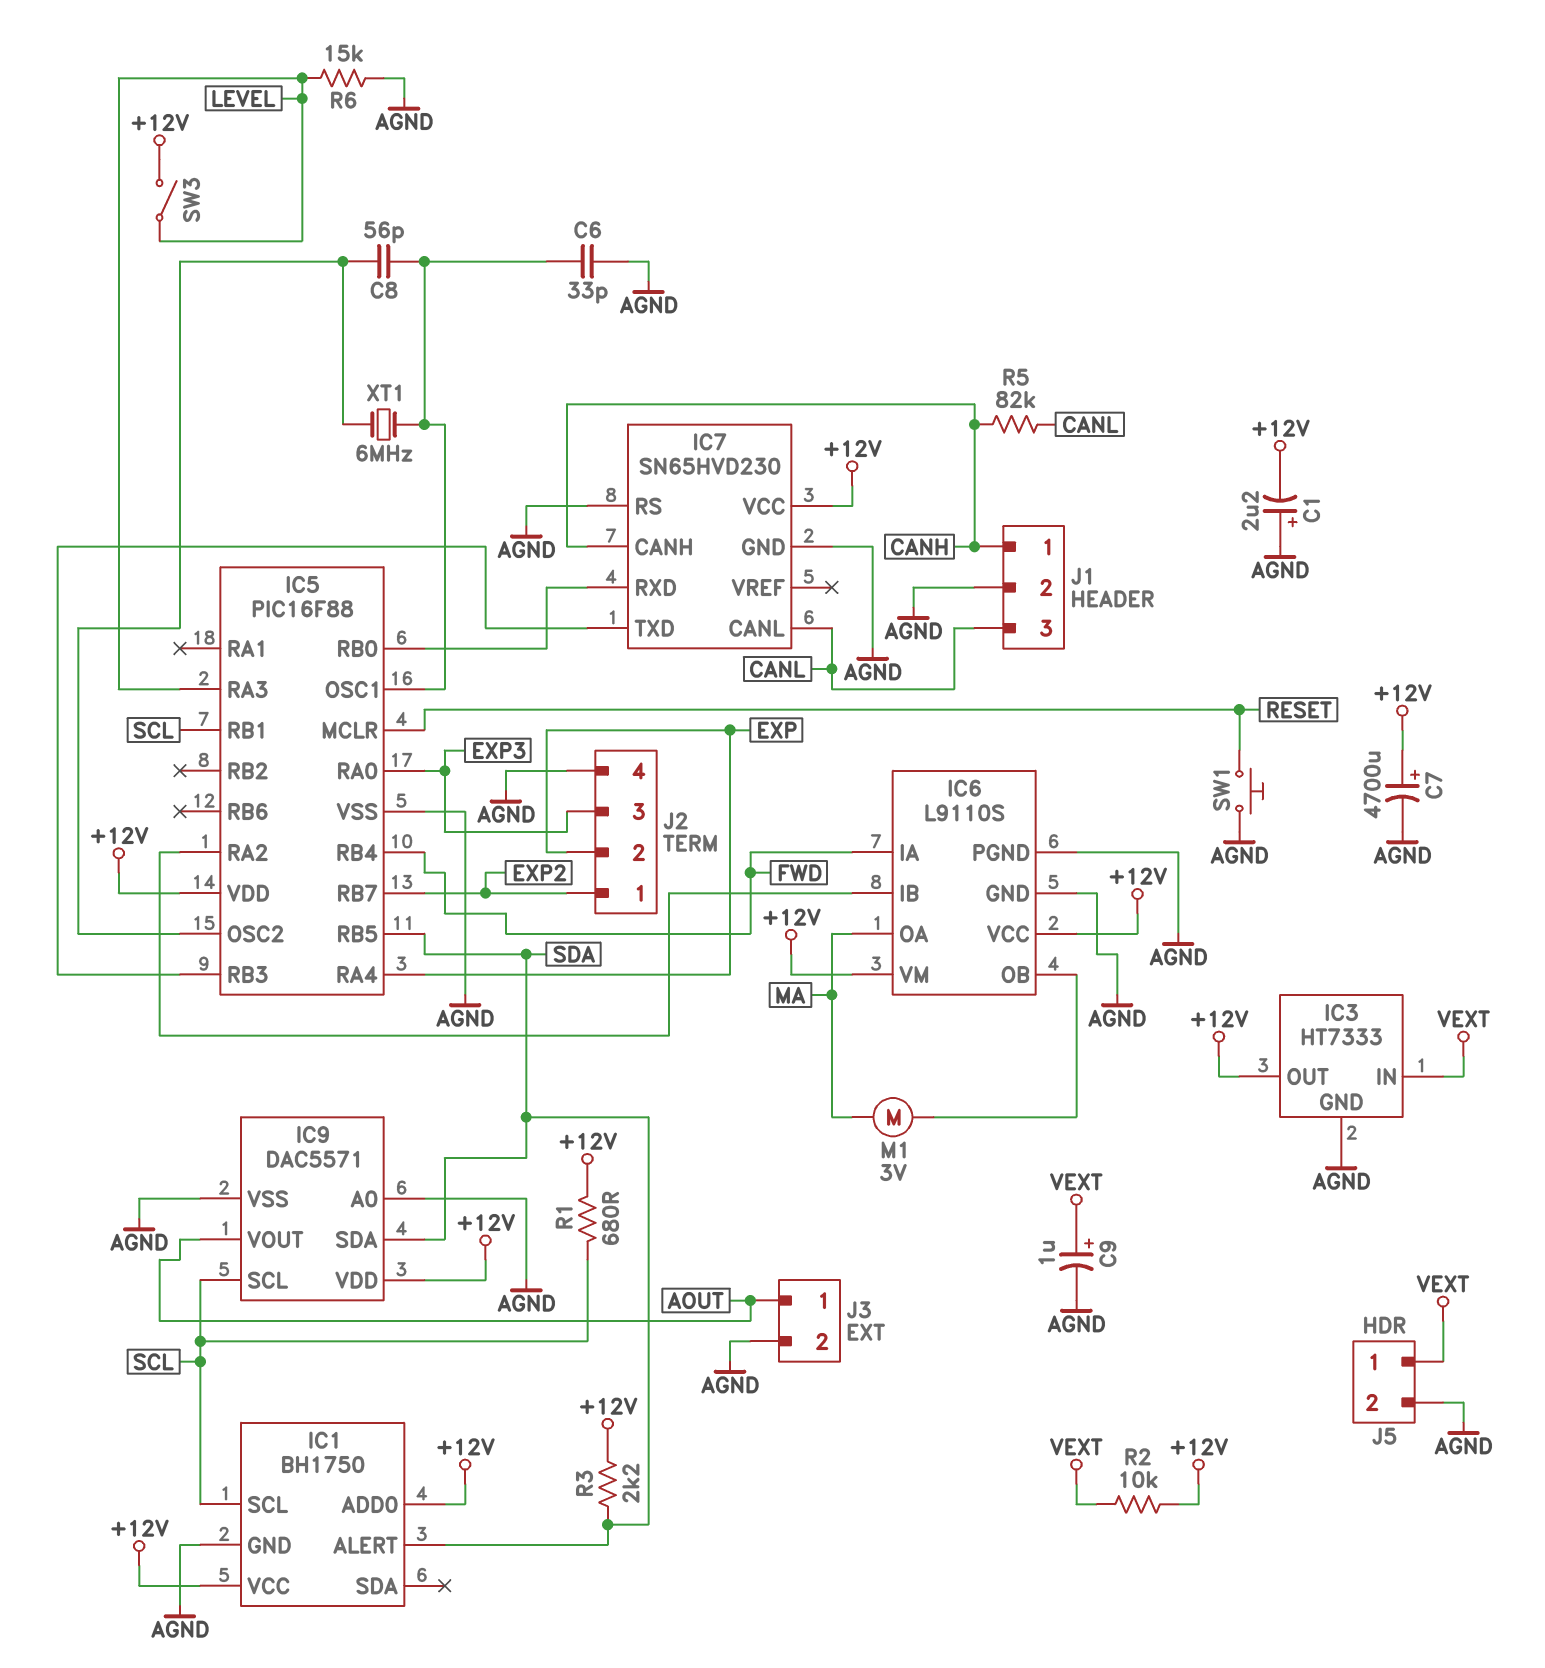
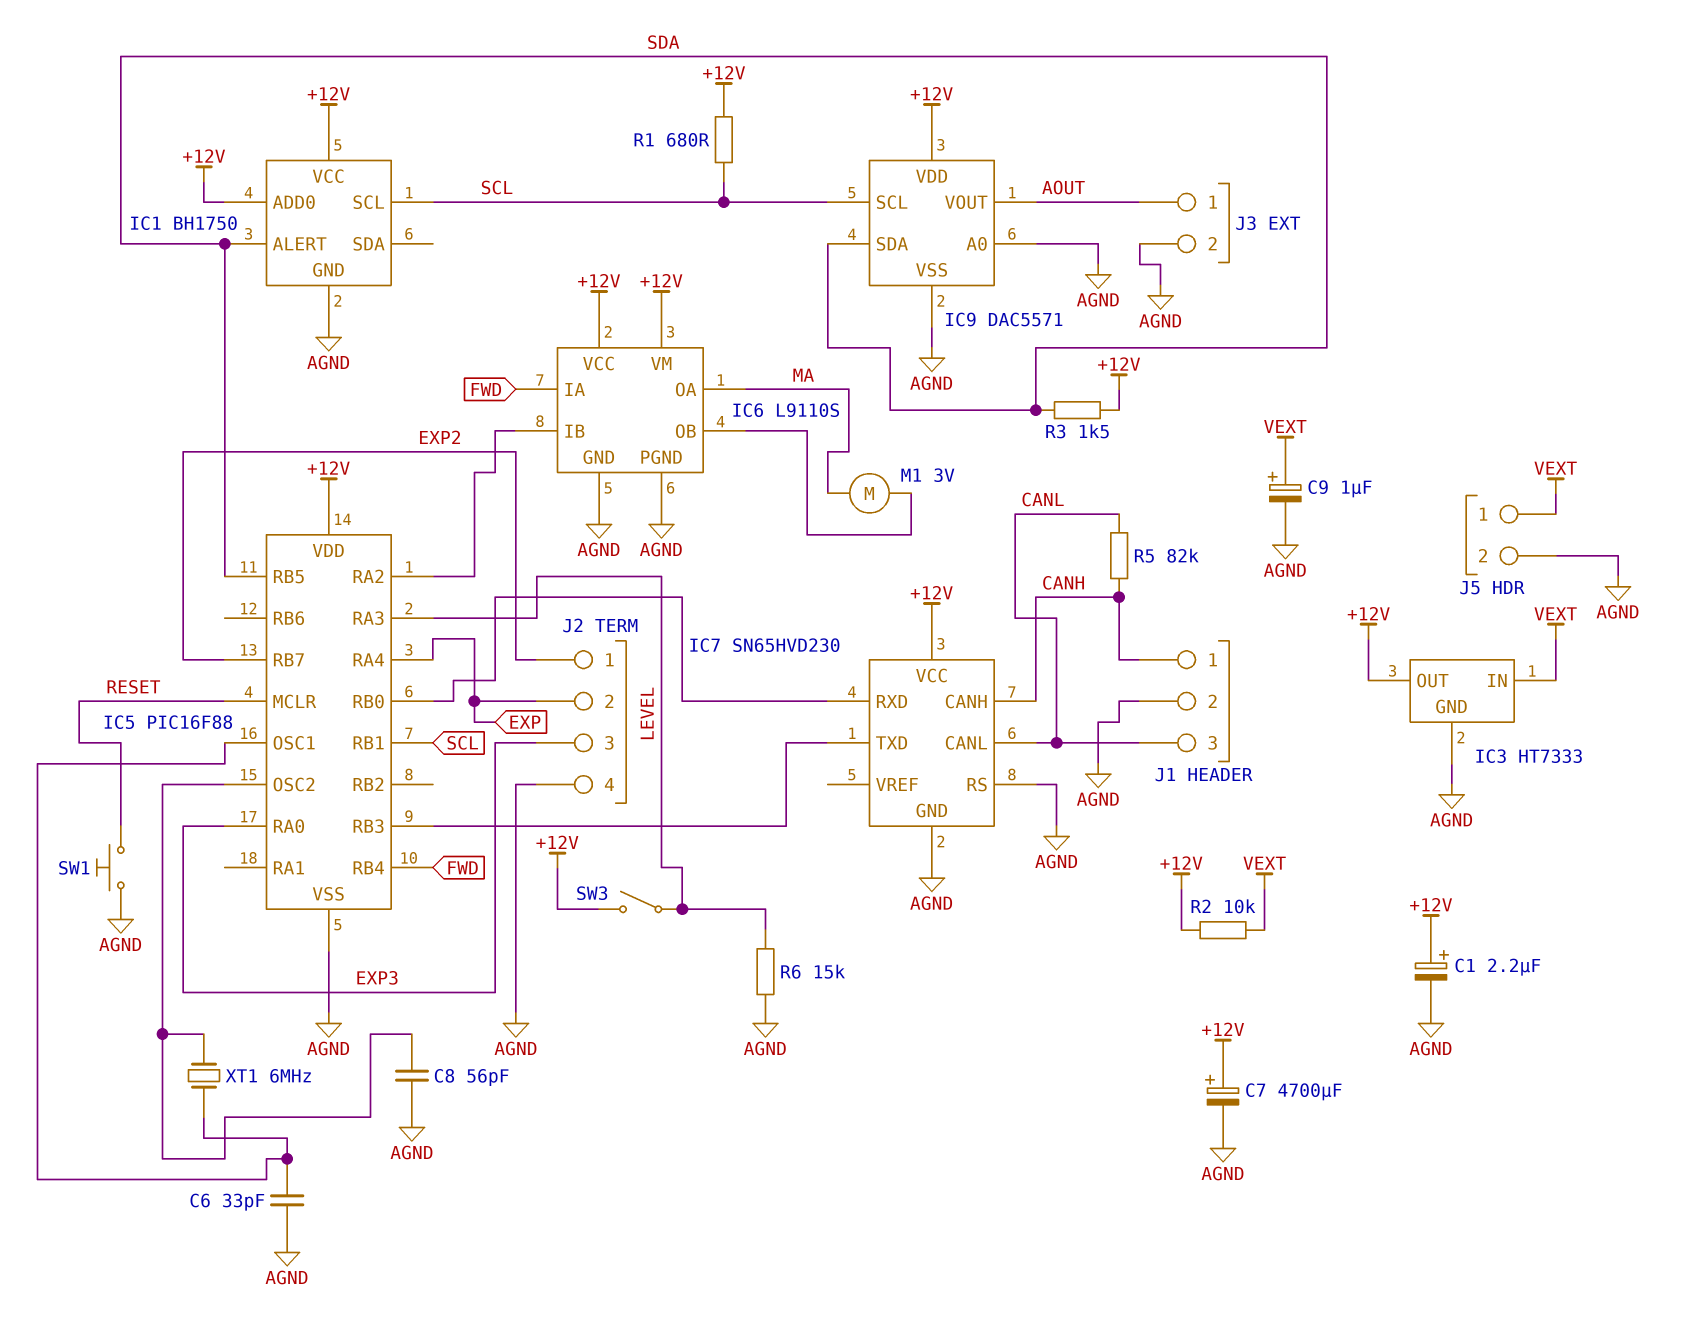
C1: 2.2uF (plus AGND, minus +12V) -> 2.2uF (plus +12V, minus AGND)
C8: 56pF (IC5/OSC1, IC5/OSC2) -> 56pF (AGND, IC5/OSC2)
R3: 2.2k (+12V, SDA) -> 1.5k (+12V, SDA)

